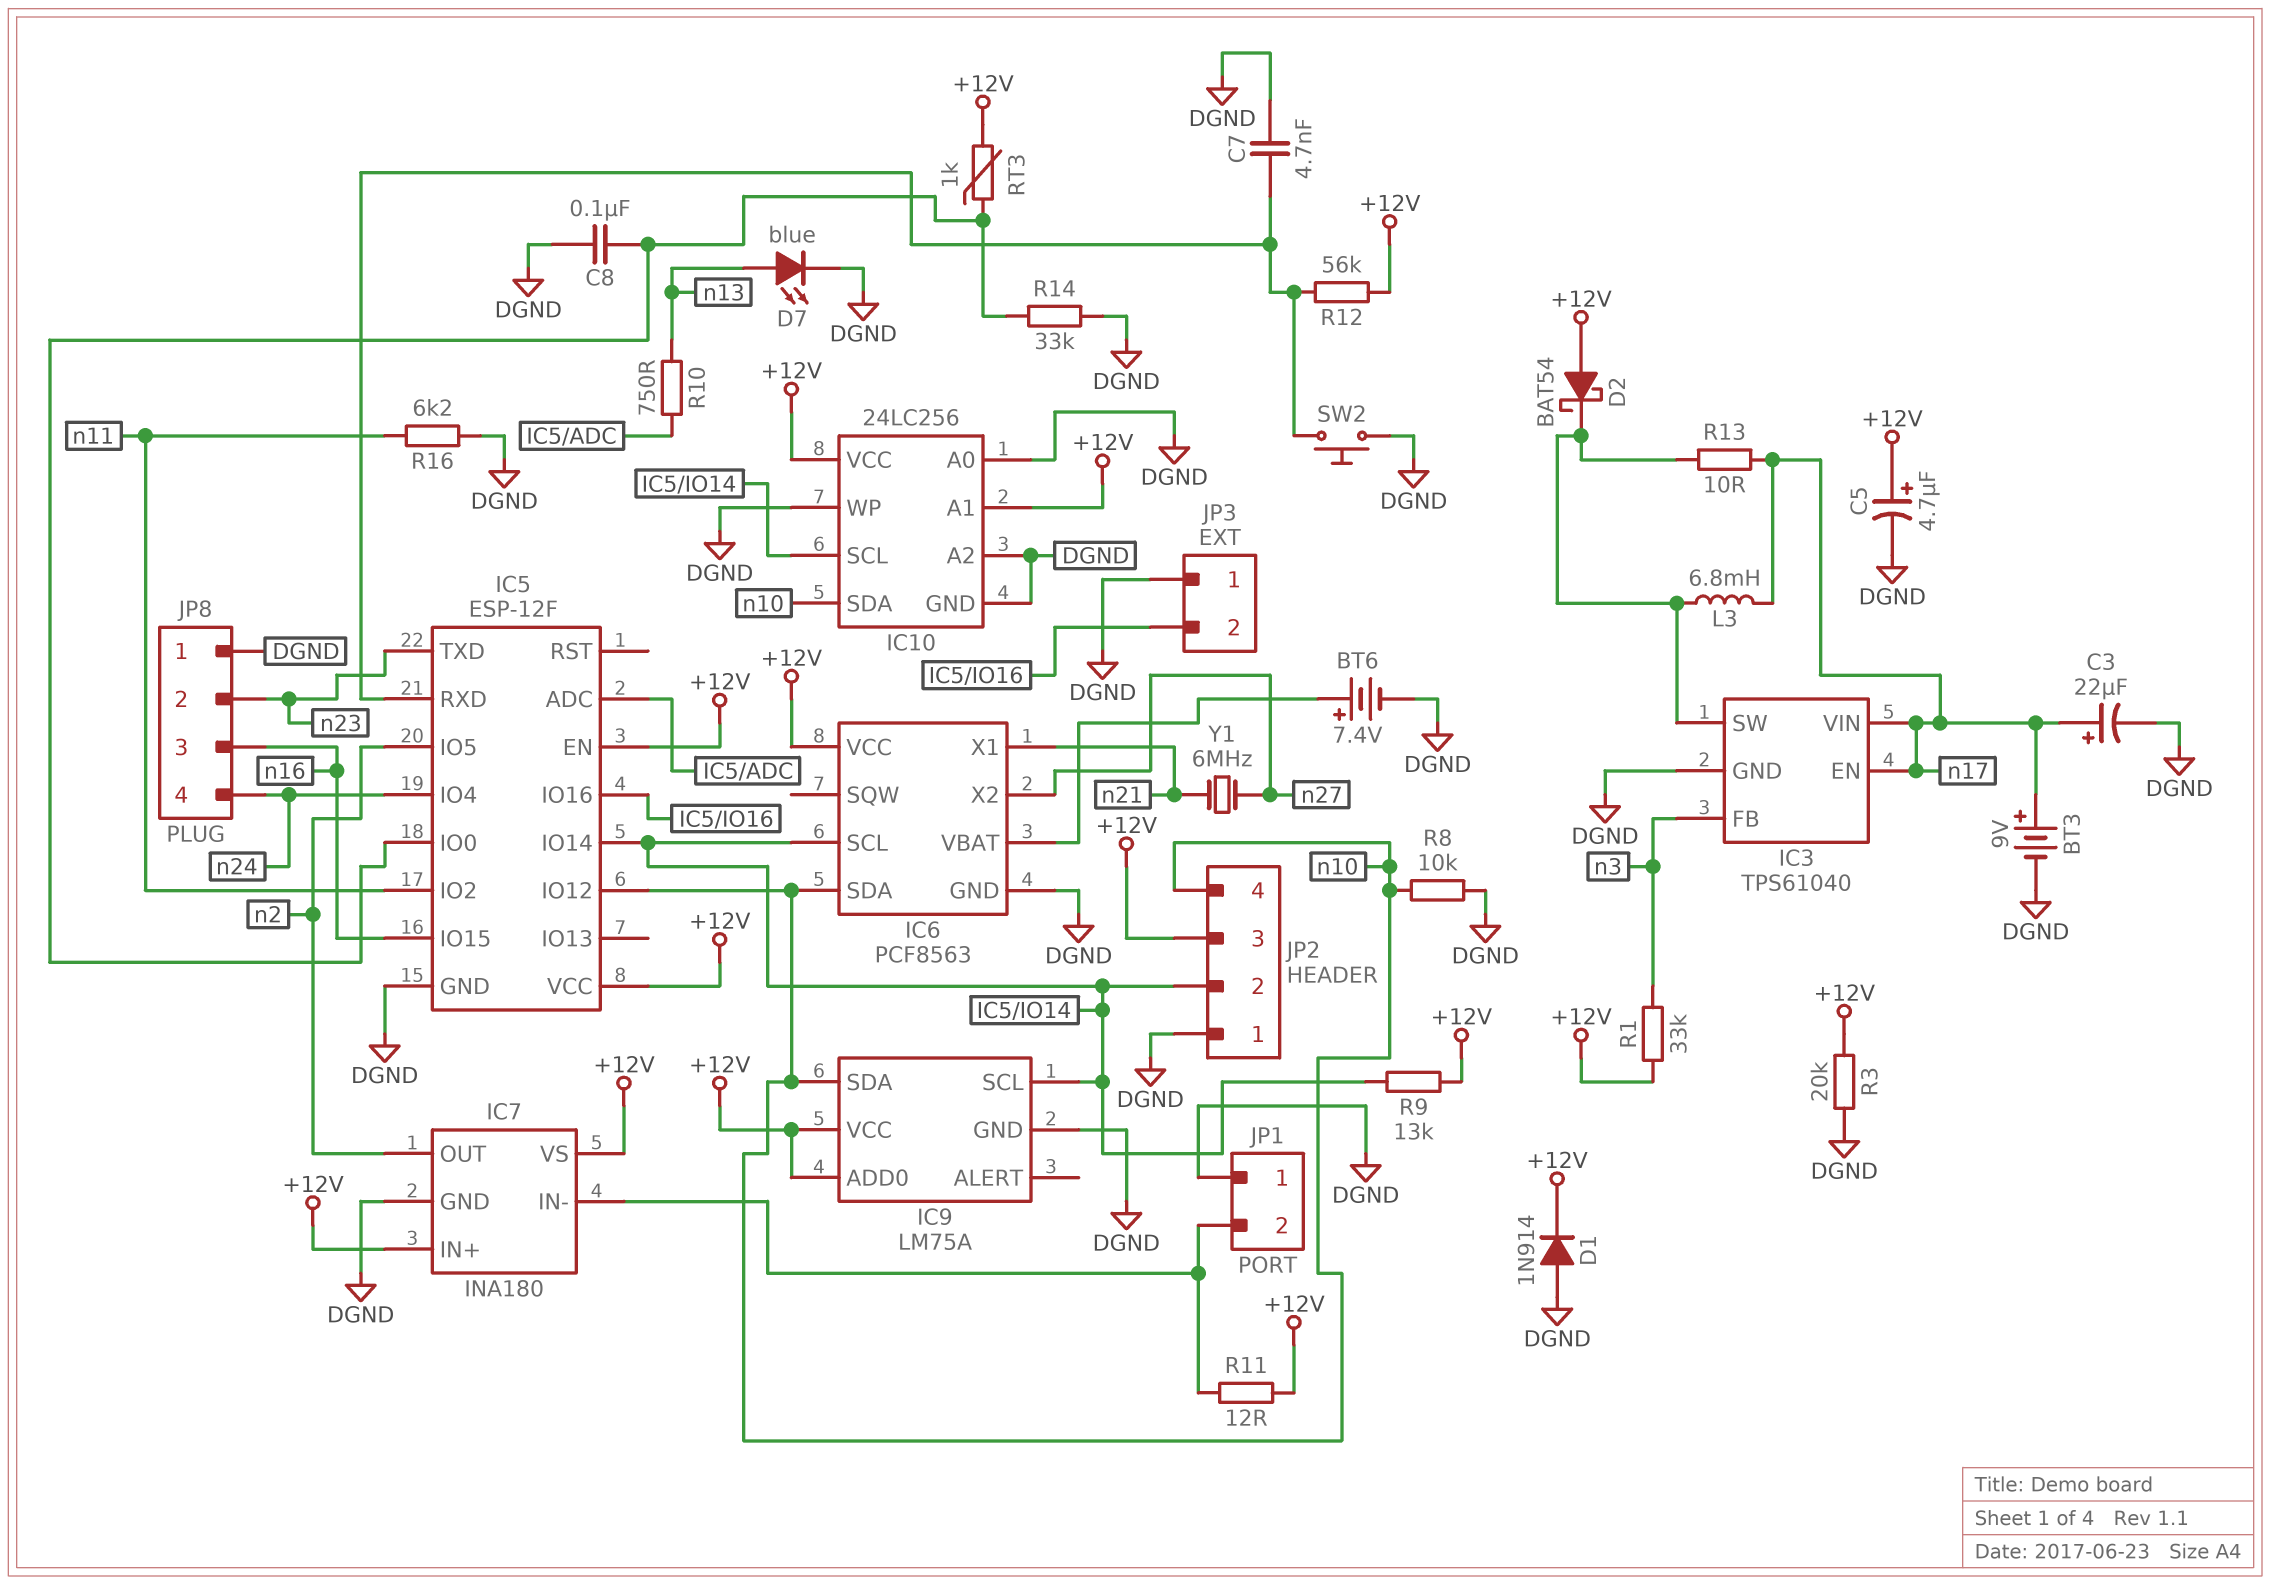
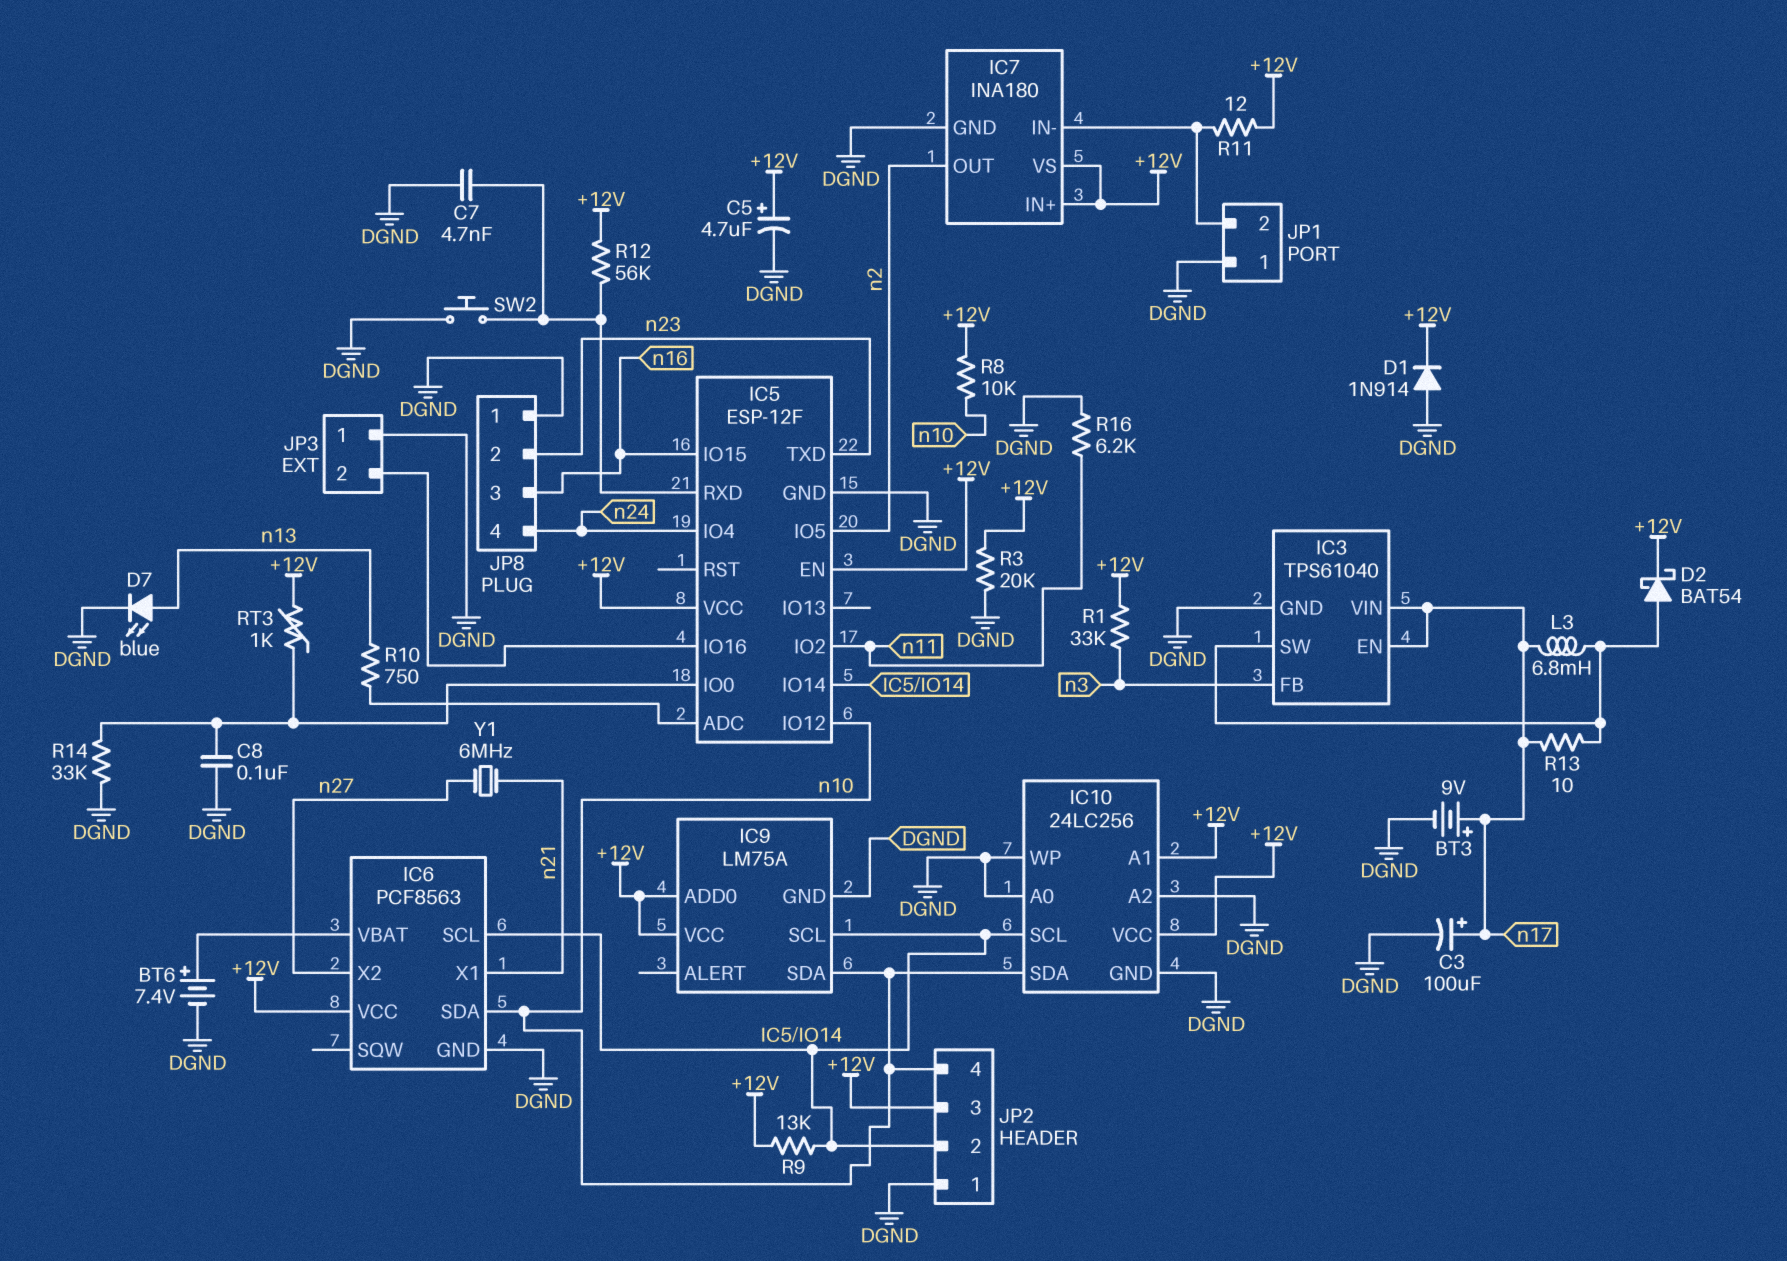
C3: 22uF (plus n17, minus DGND) -> 100uF (plus n17, minus DGND)
D2: schottky BAT54 (A +12V, K IC3/SW) -> schottky BAT54 (A IC3/SW, K +12V)
R8: 10k (DGND, n10) -> 10k (+12V, n10)

